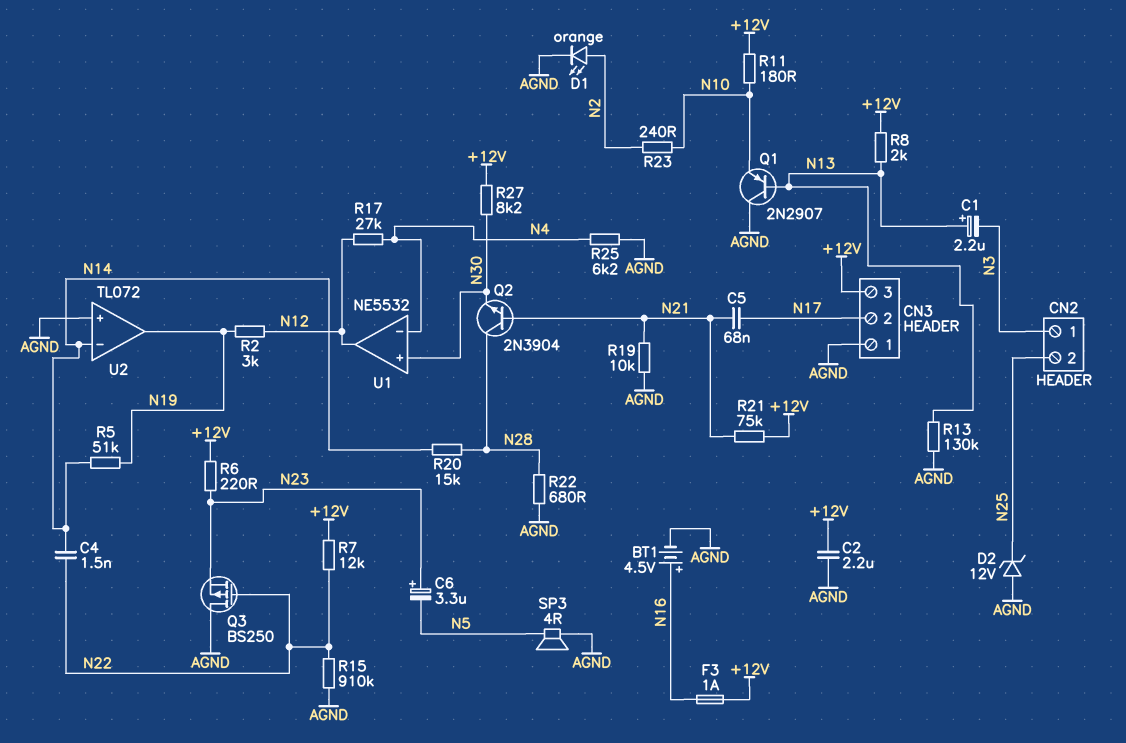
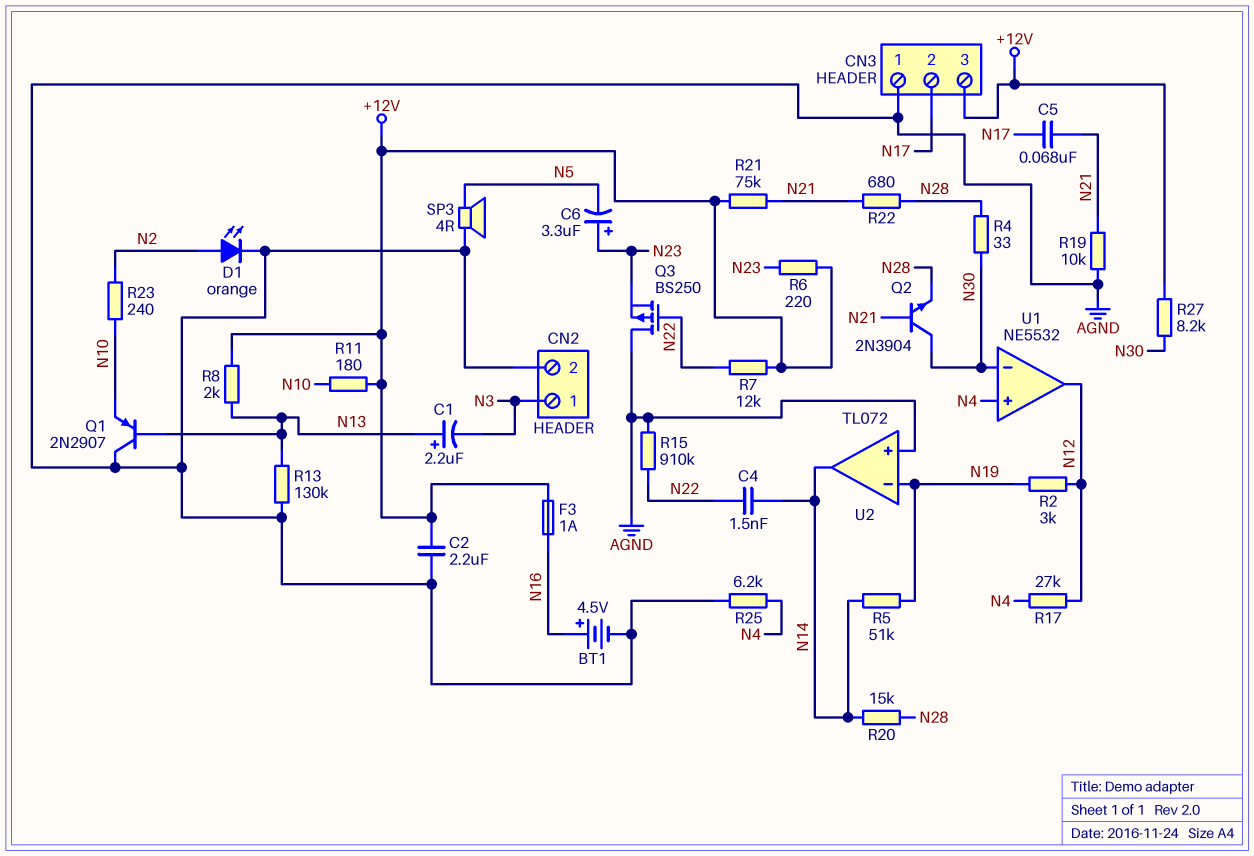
CN2 pin 2: N25 -> AGND
D2: zener 12V (A AGND, K N25) -> none
Q2: NPN 2N3904 (B N21, C N28, E N30) -> NPN 2N3904 (B N21, C N30, E N28)
R4: none -> 33 (N28, N30)
R22: 680 (AGND, N28) -> 680 (N21, N28)
U1 pin in+: N30 -> N4
U1 pin in-: N4 -> N30
U2 pin in-: N14 -> N19
U2 pin out: N19 -> N14

